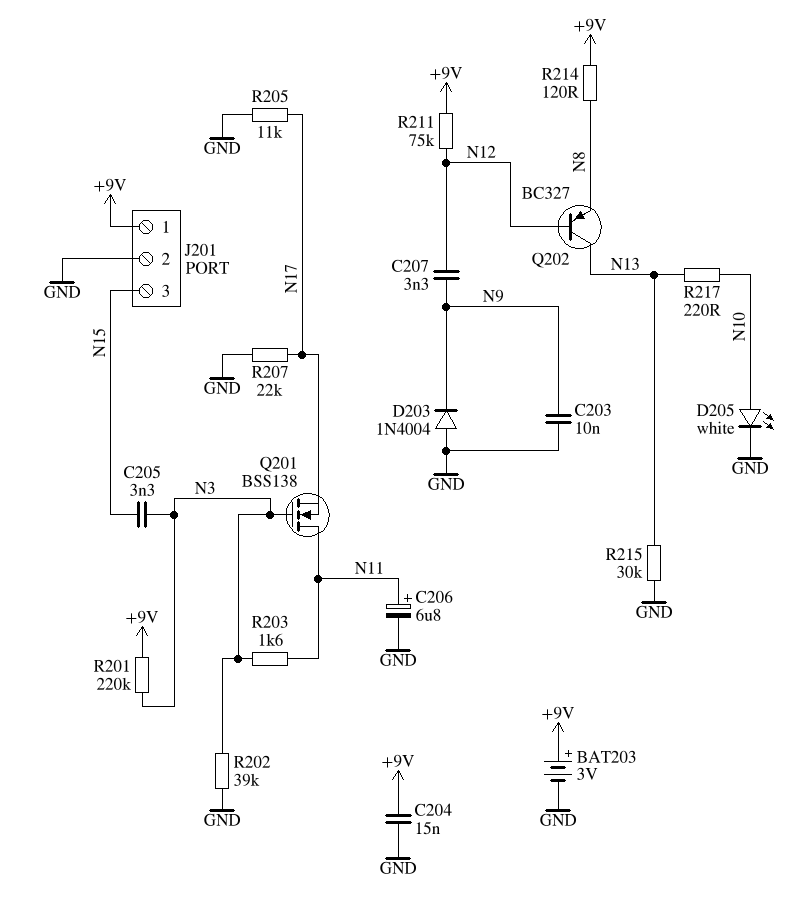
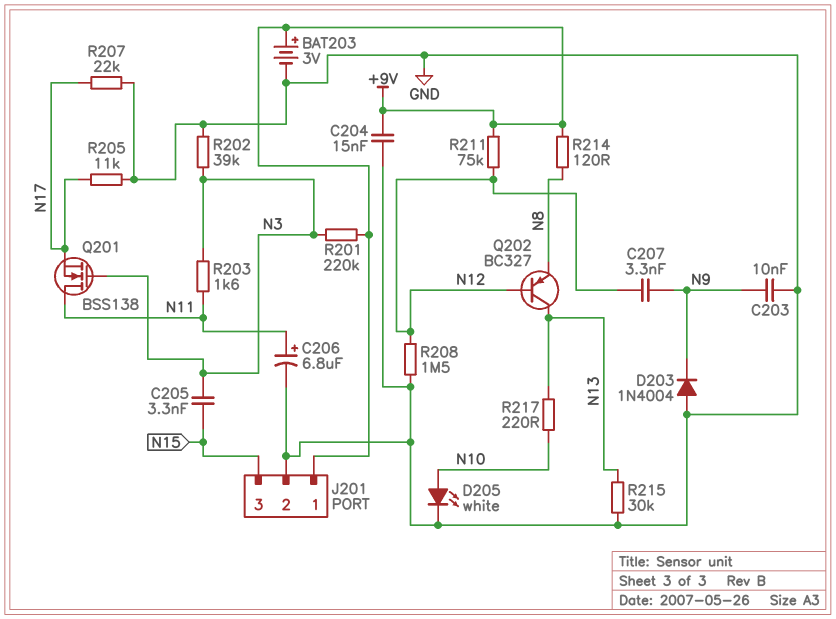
R208: none -> 1.5M (GND, N12)

